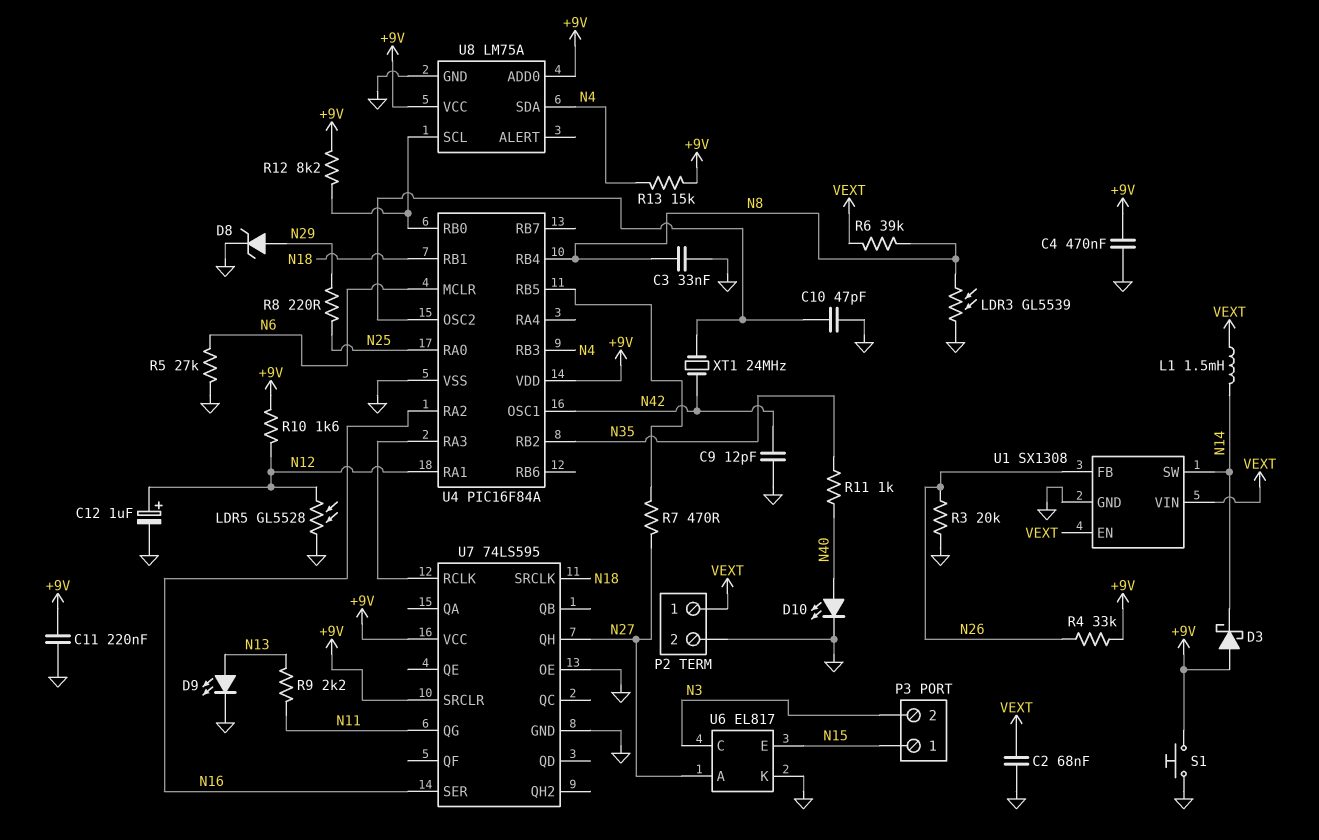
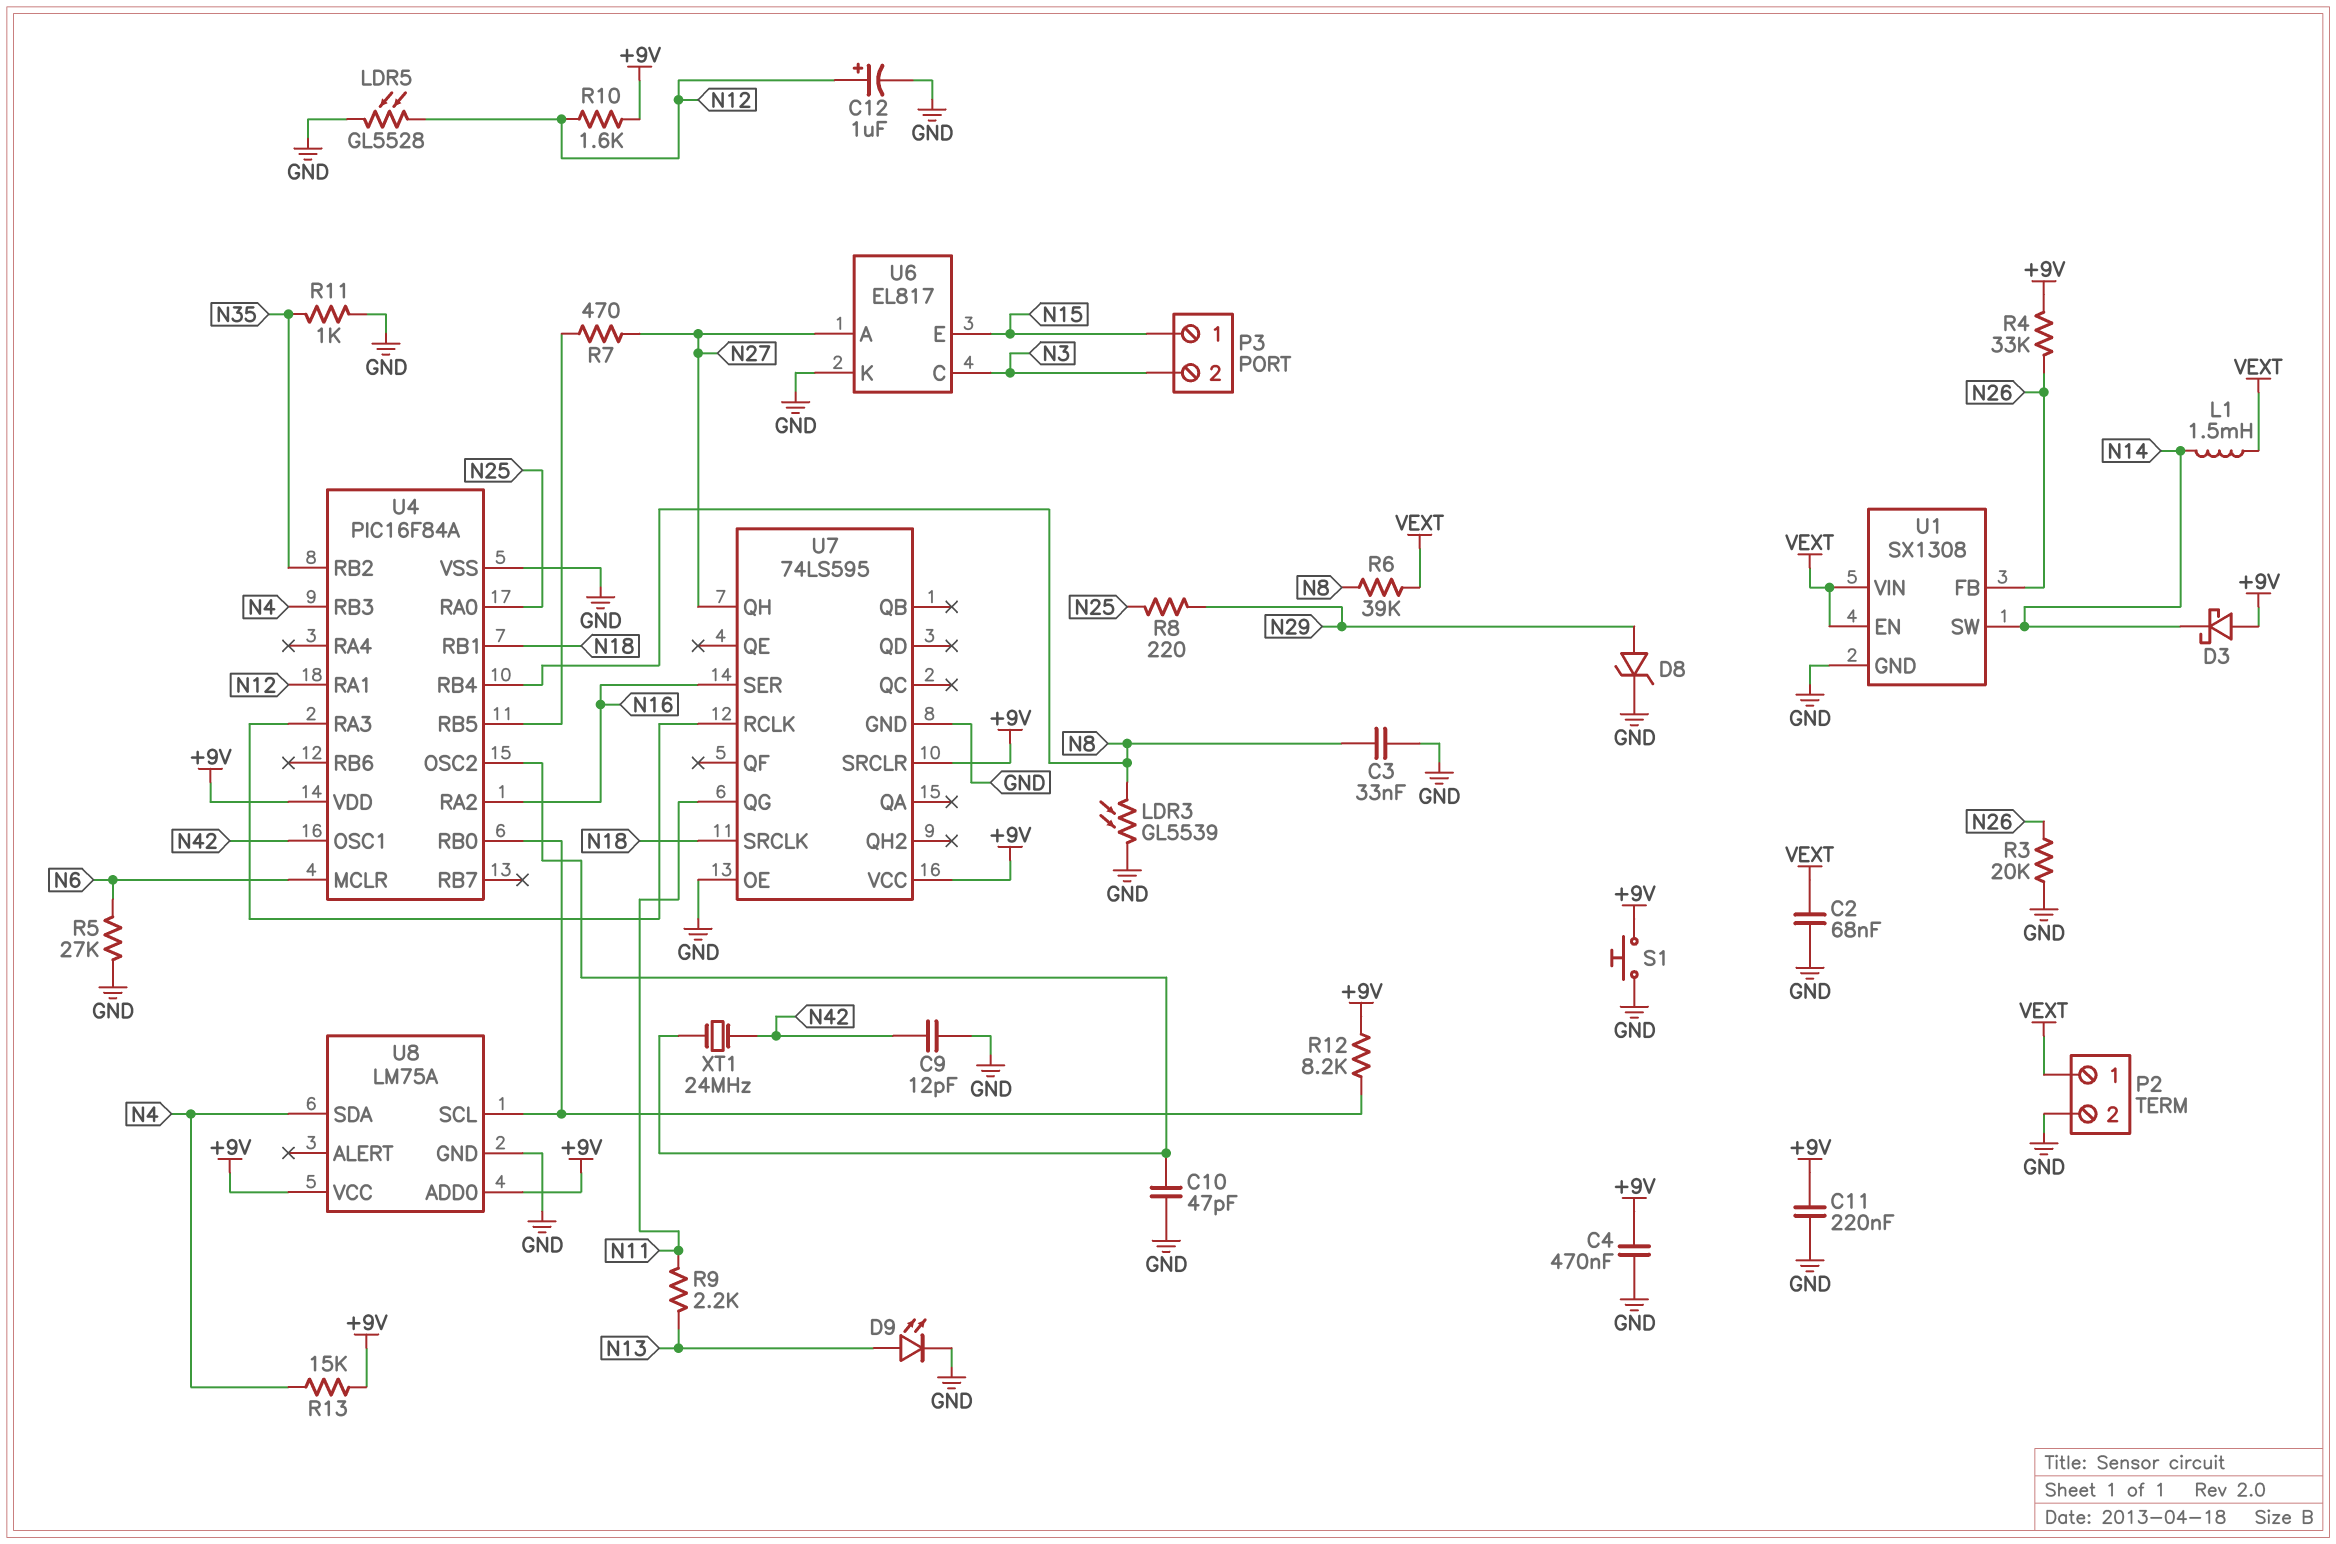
D10: LED (A N40, K GND) -> none
R11: 1k (N35, N40) -> 1k (GND, N35)

